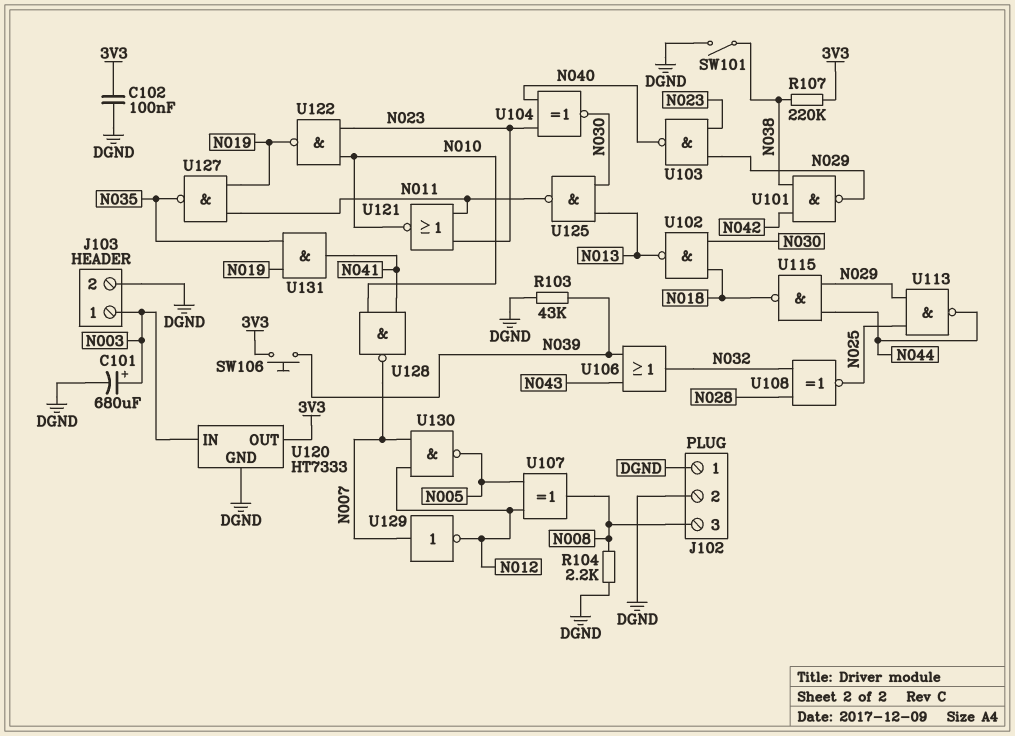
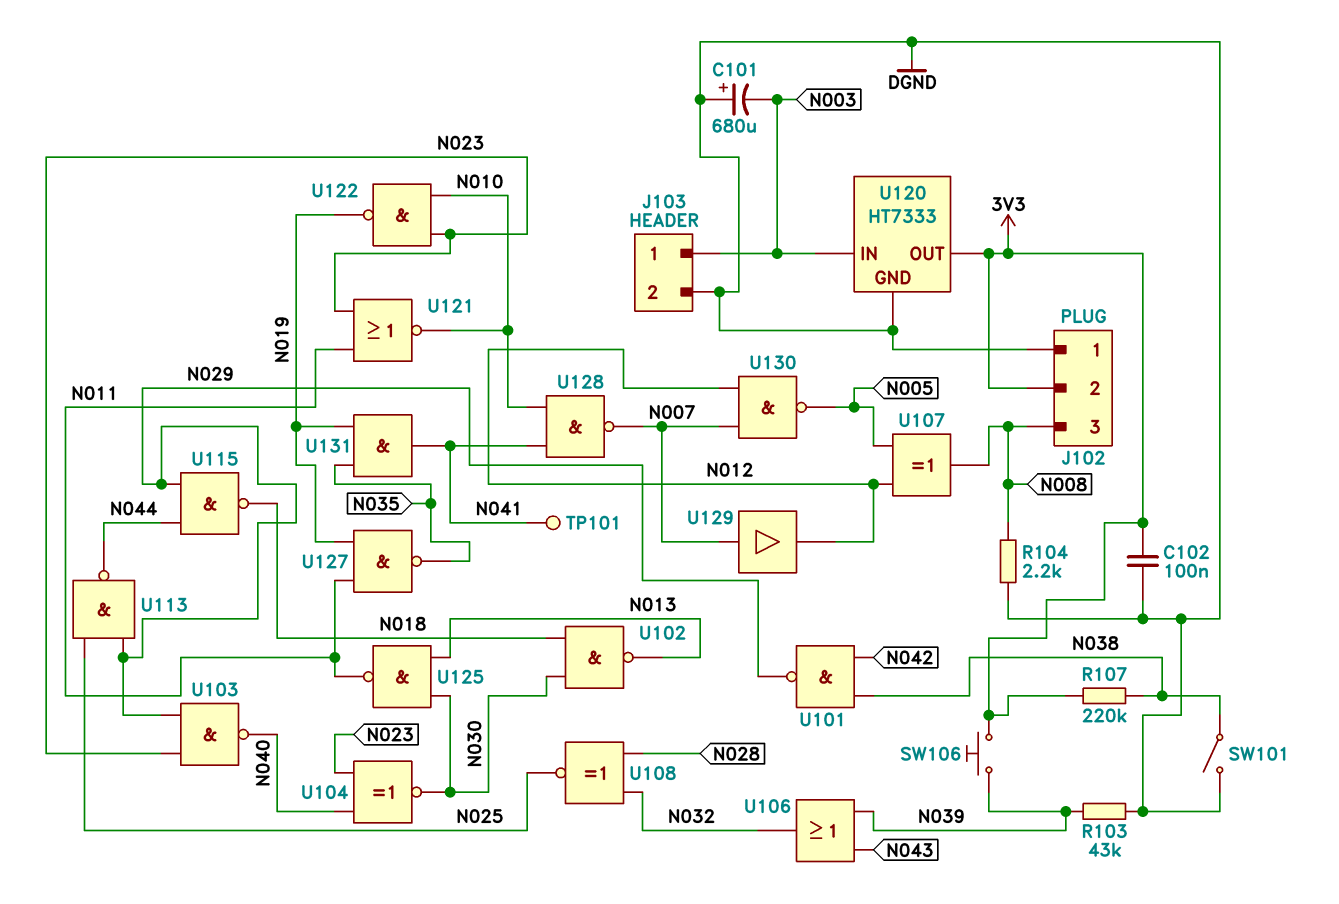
C101: 680uF (plus N003, minus DGND) -> 680uF (plus DGND, minus N003)
J102 pin 2: DGND -> 3V3
TP101: none -> test point (N041)
U129: NOT (in N007, out N012) -> buffer (in N007, out N012)

